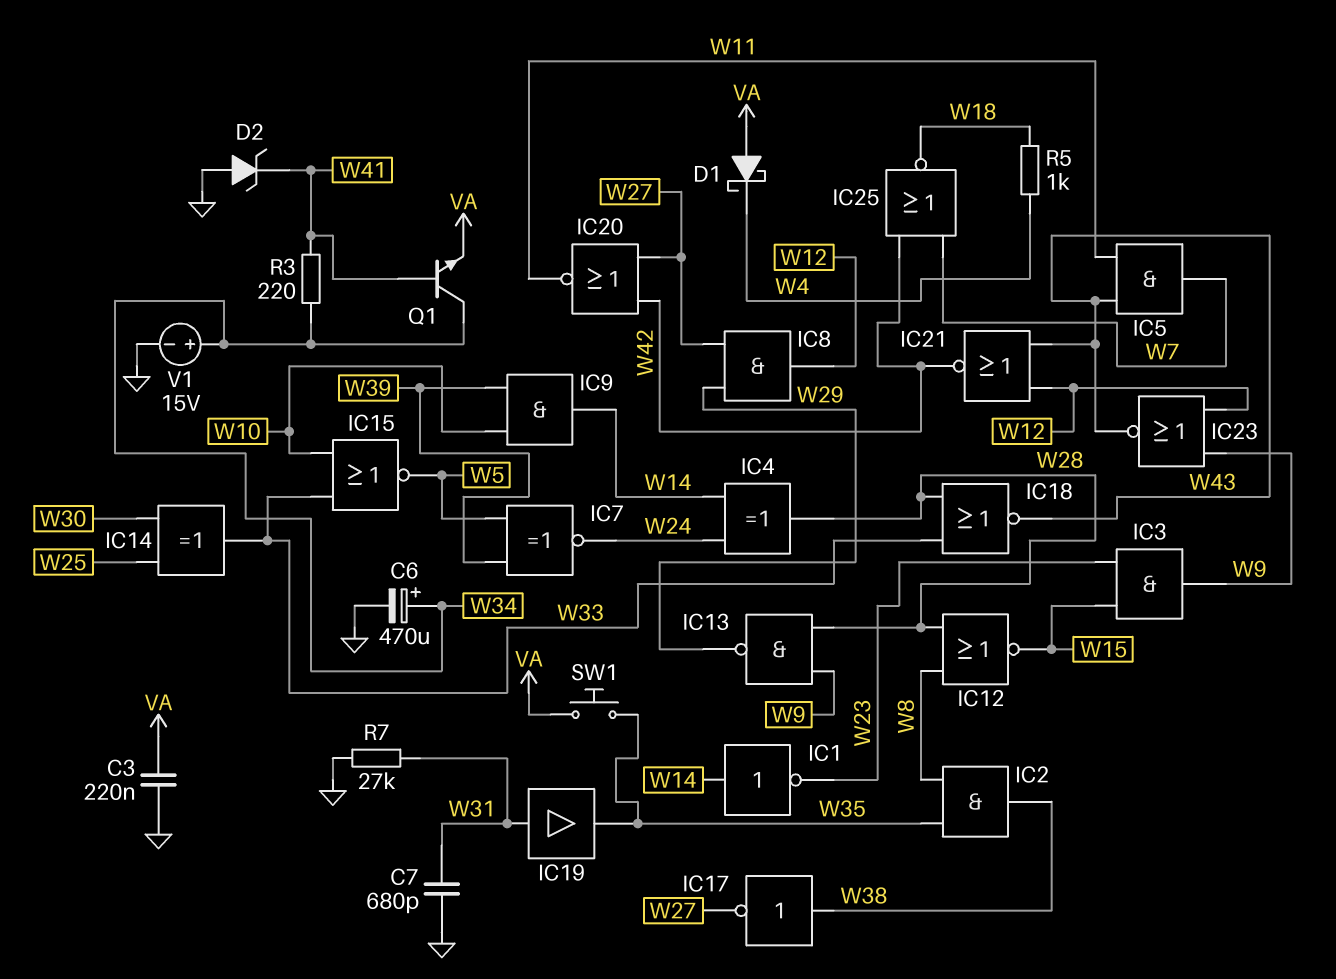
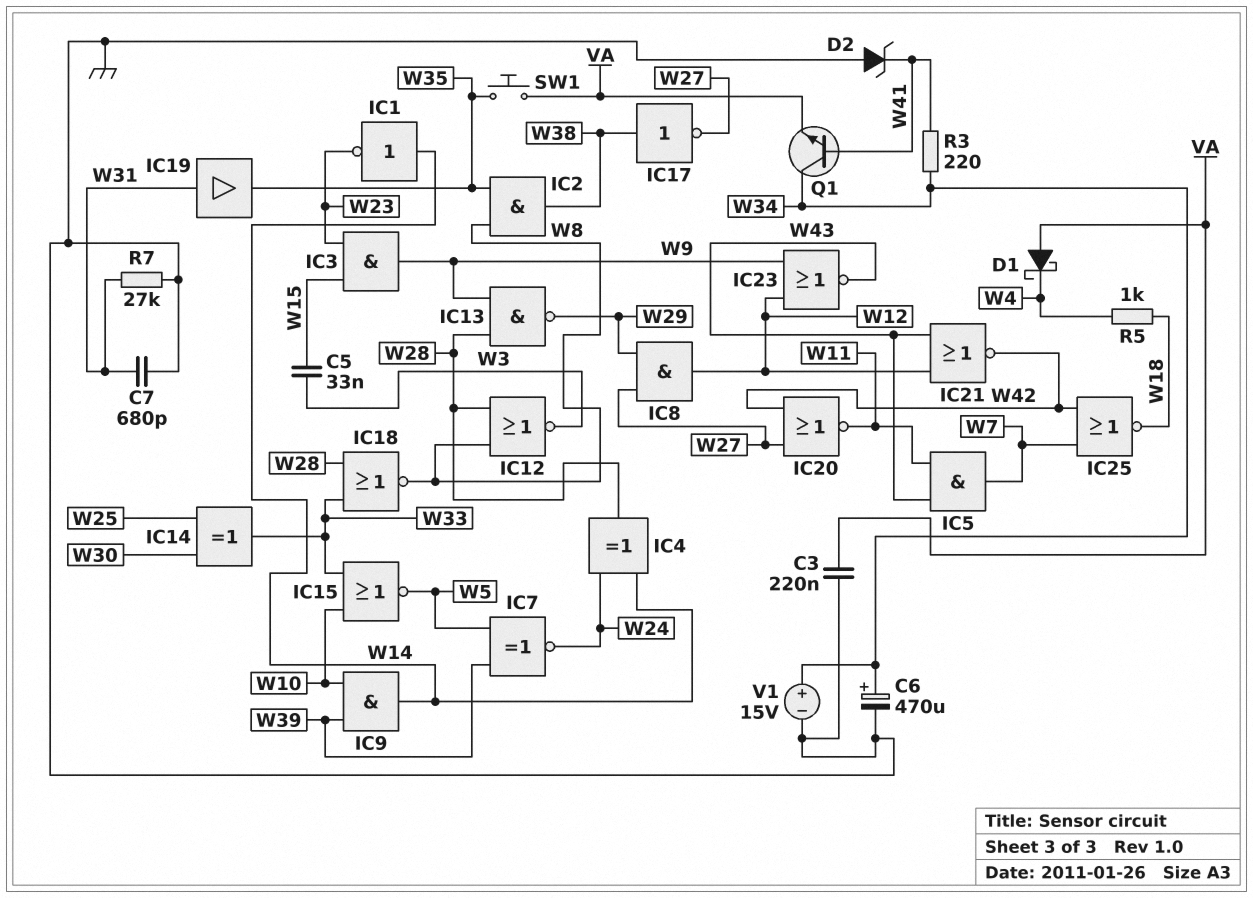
C5: none -> 33nF (W3, W15)
IC12: NOR (in W8, in W28, out W15) -> NOR (in W8, in W28, out W3)
IC18: NOR (in W28, in W33, out W43) -> NOR (in W28, in W33, out W8)

